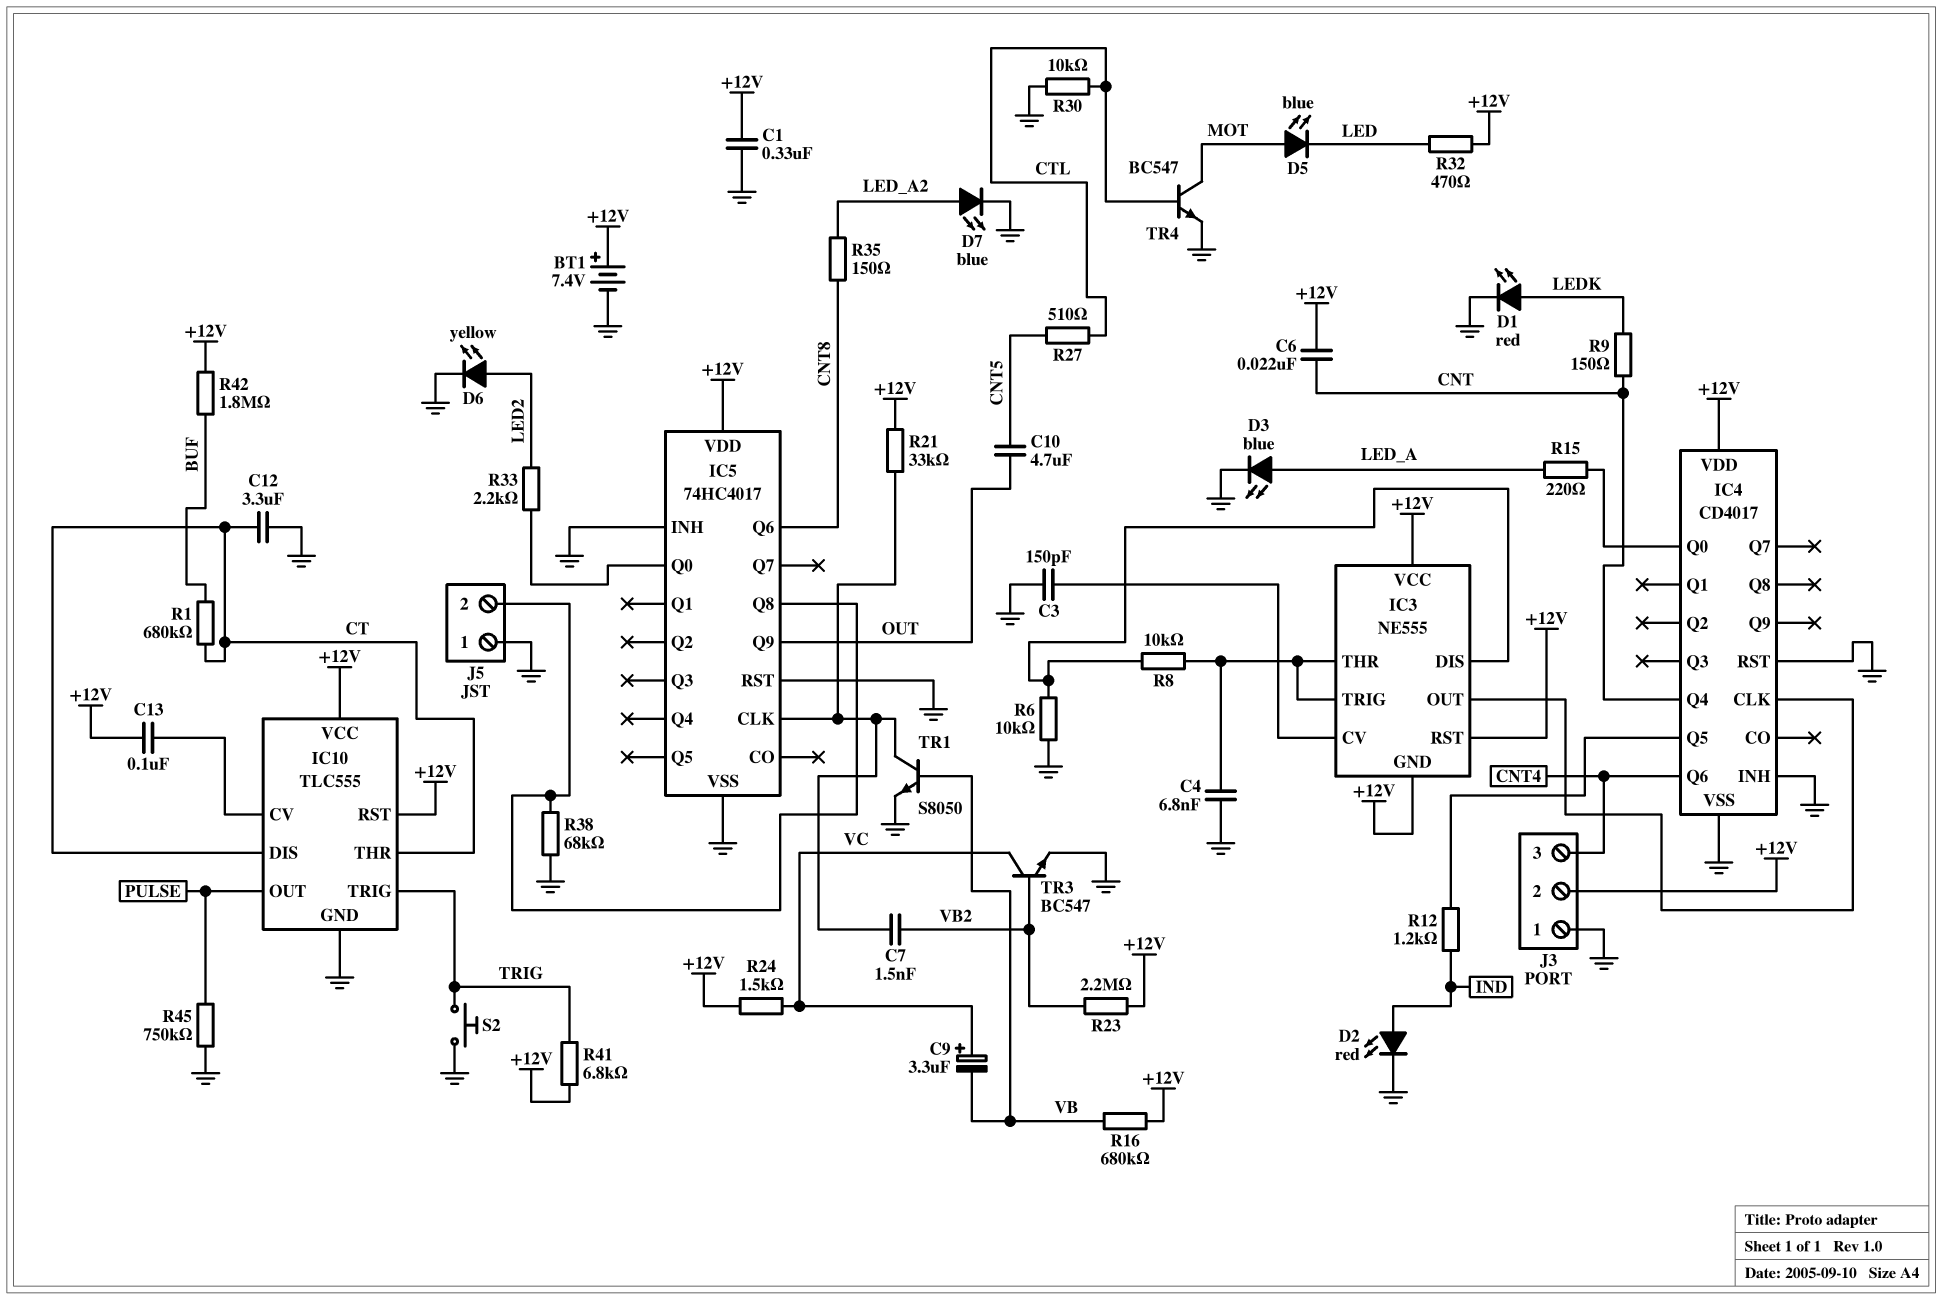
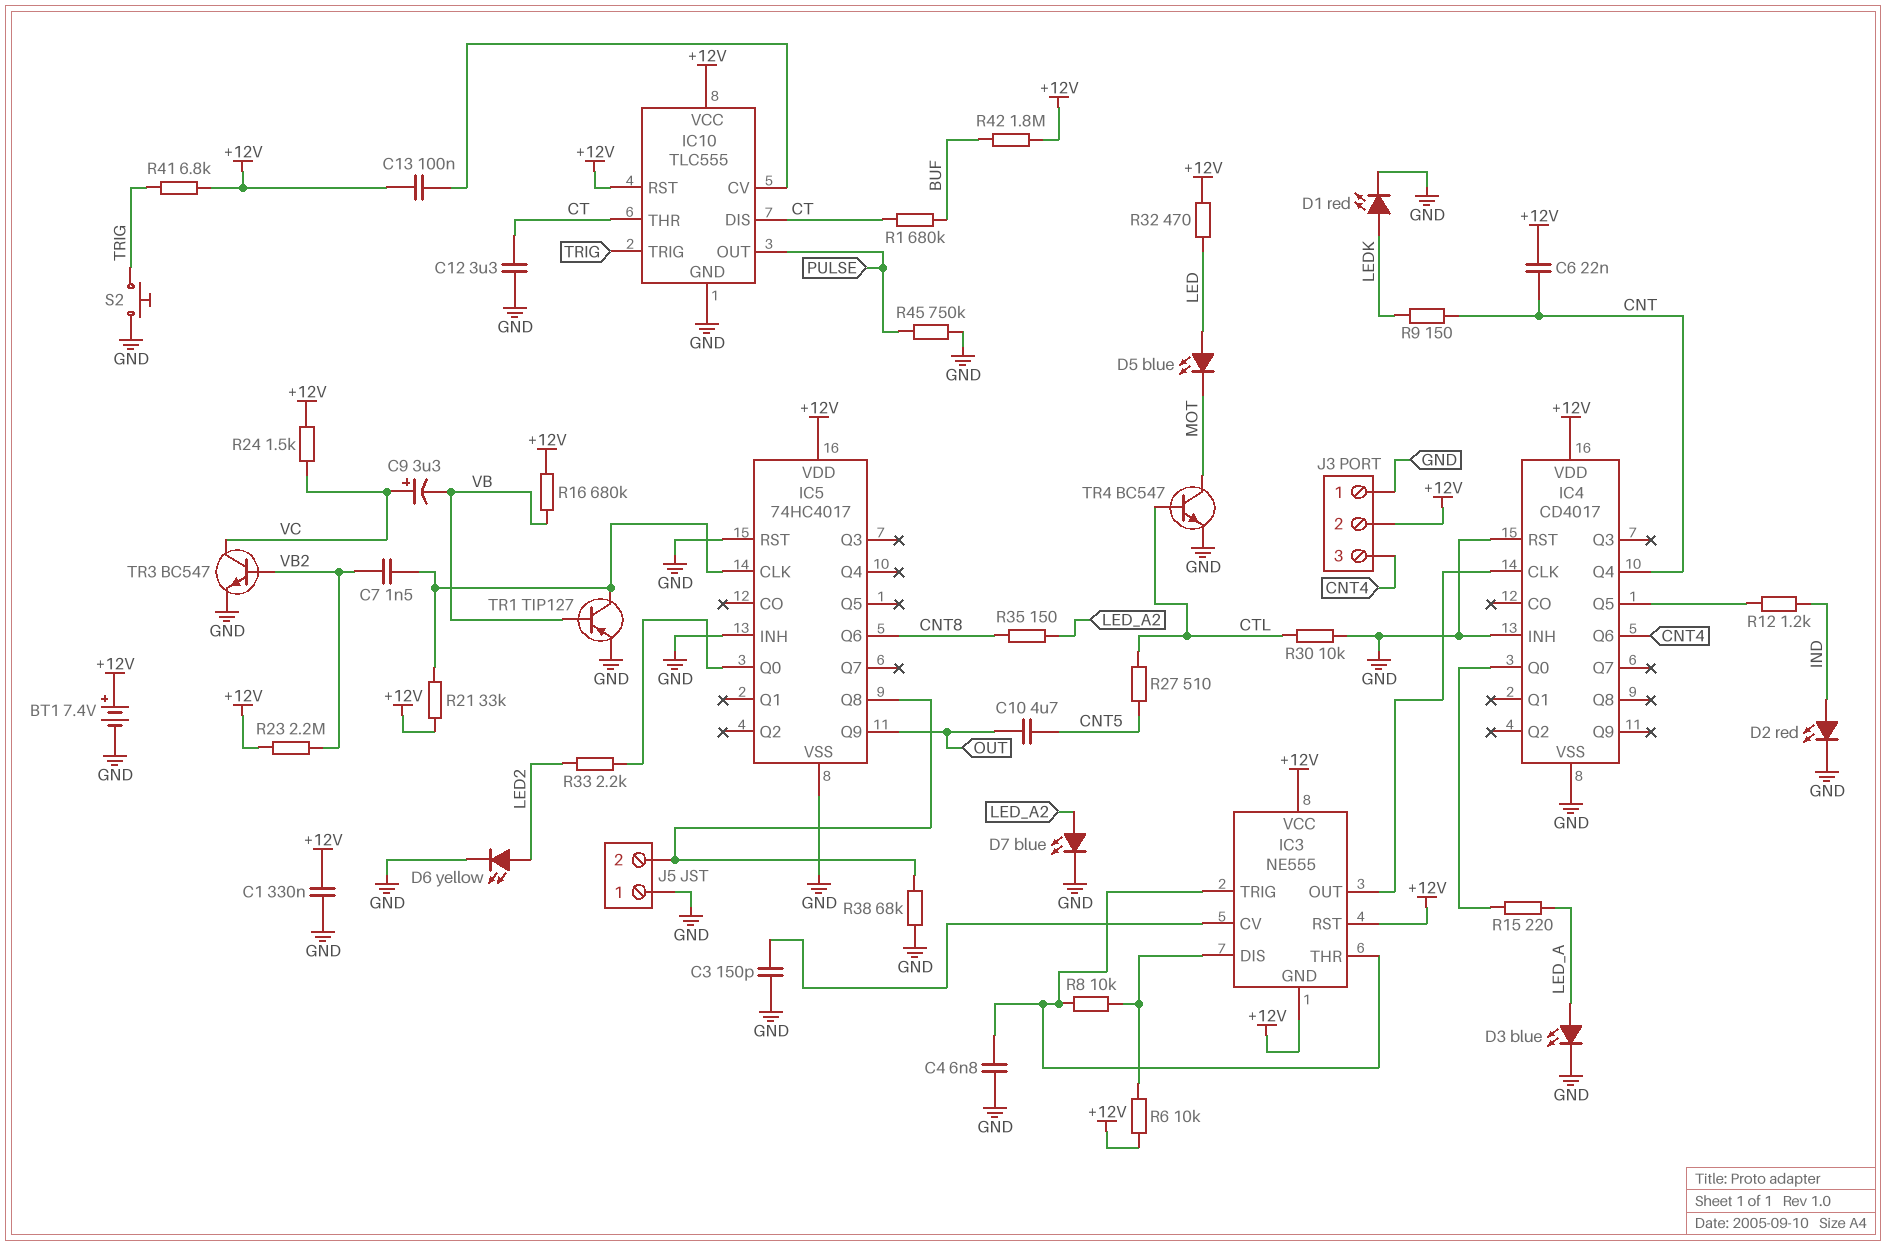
D5: LED blue (A MOT, K LED) -> LED blue (A LED, K MOT)
R6: 10k (GND, IC3/DIS) -> 10k (+12V, IC3/DIS)
TR1: NPN S8050 (B VB, C IC5/CLK, E GND) -> PNP TIP127 (B VB, C IC5/CLK, E GND)

